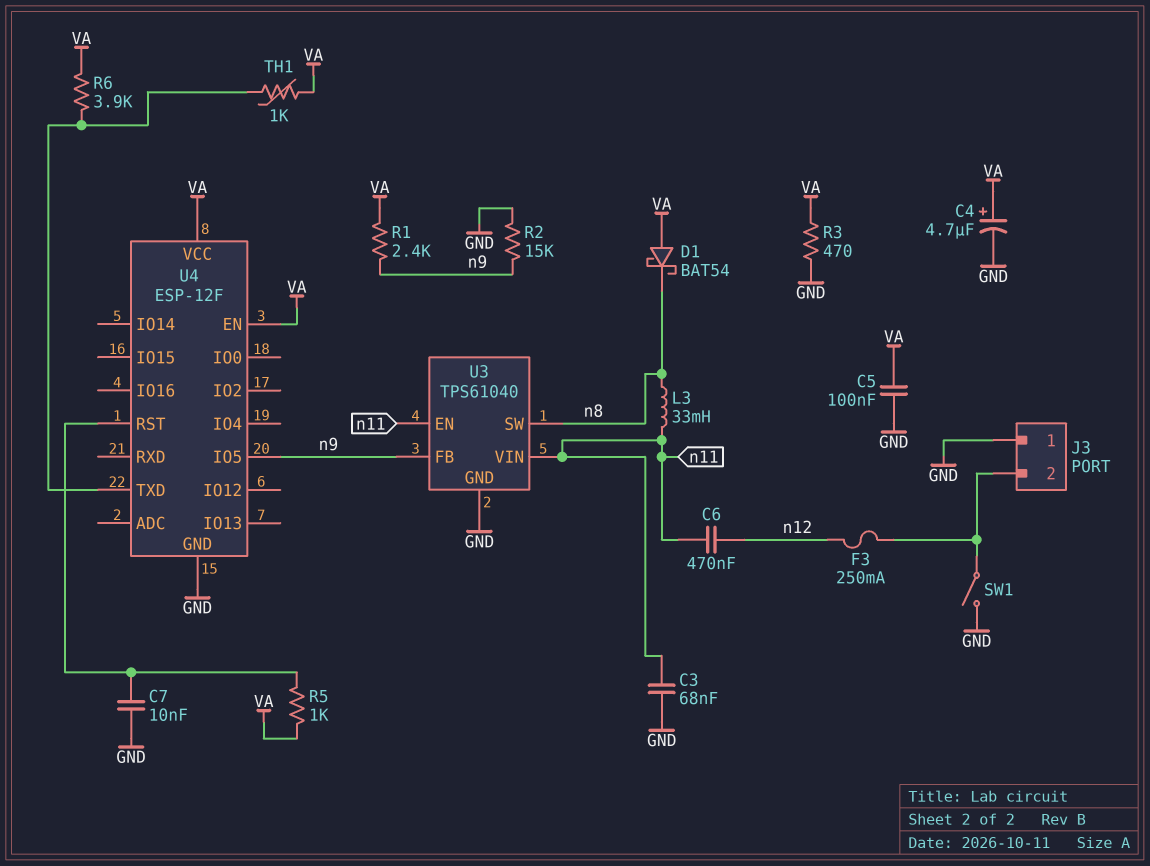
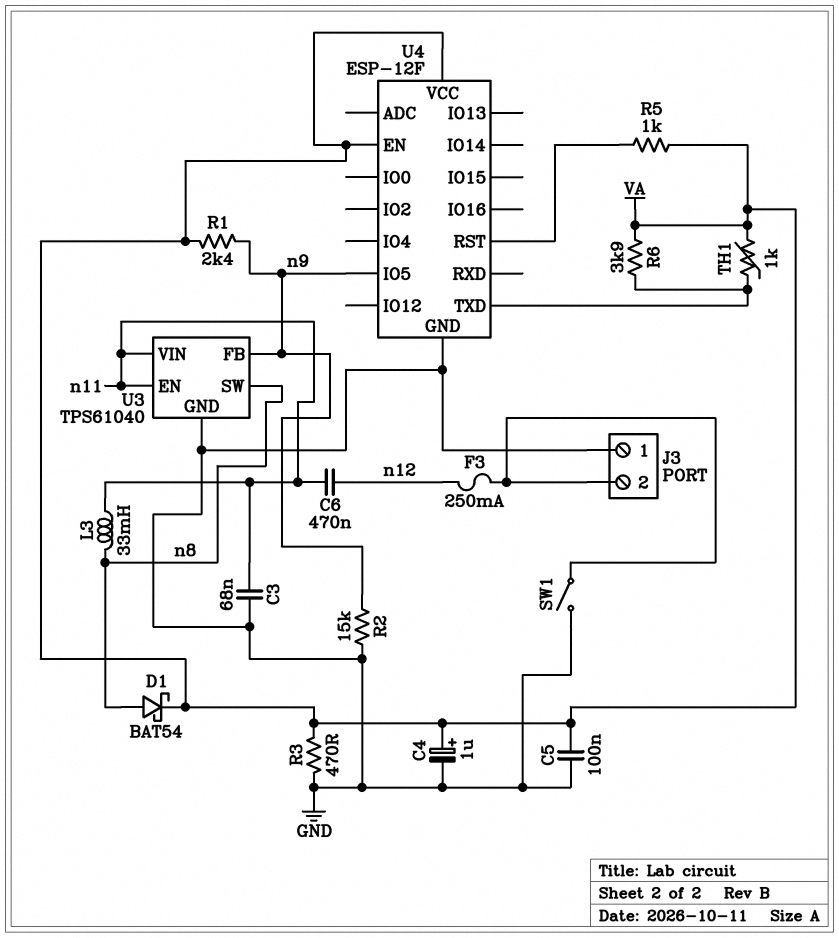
C4: 4.7uF (plus VA, minus GND) -> 1uF (plus VA, minus GND)
C7: 10nF (GND, U4/RST) -> none
D1: schottky BAT54 (A VA, K n8) -> schottky BAT54 (A n8, K VA)

